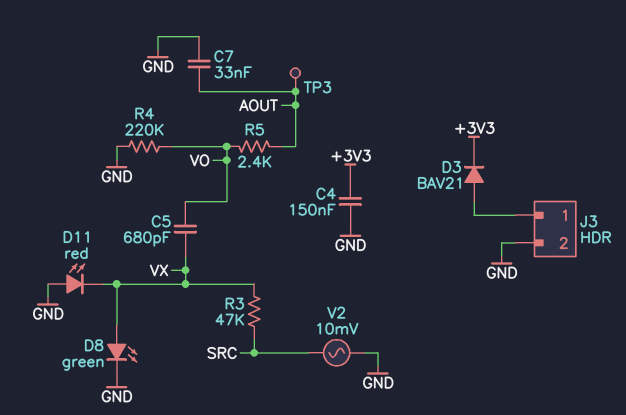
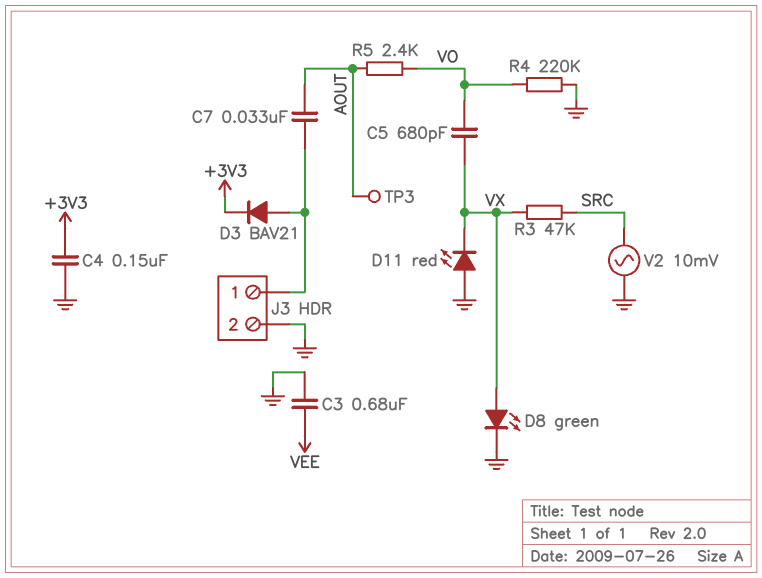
C3: none -> 680nF (GND, VEE)
C7: 33nF (AOUT, GND) -> 33nF (AOUT, J3/1)

